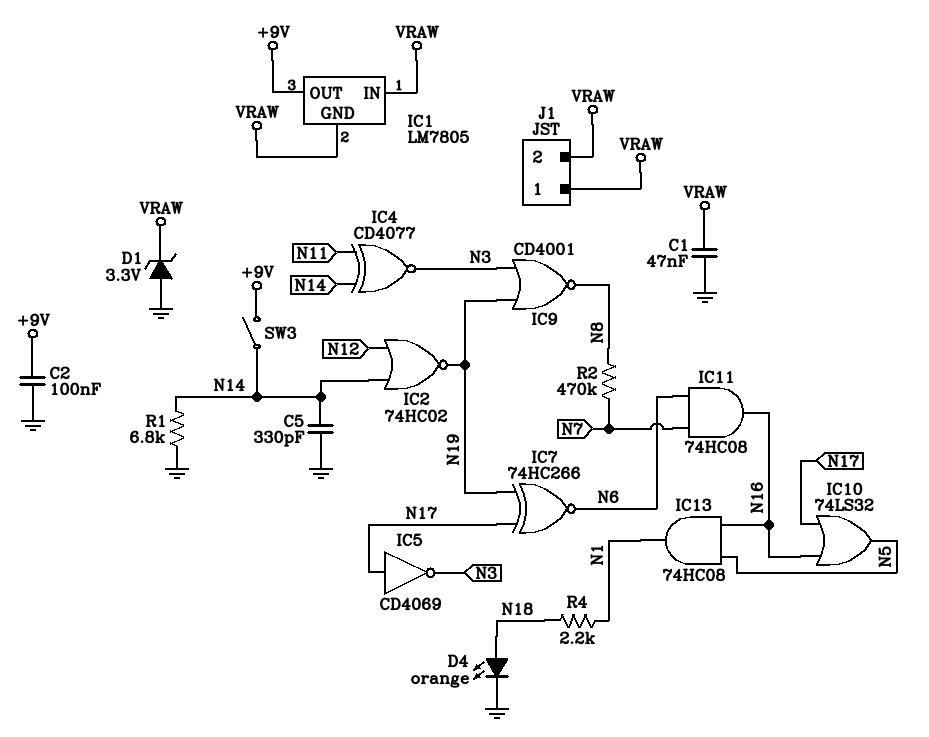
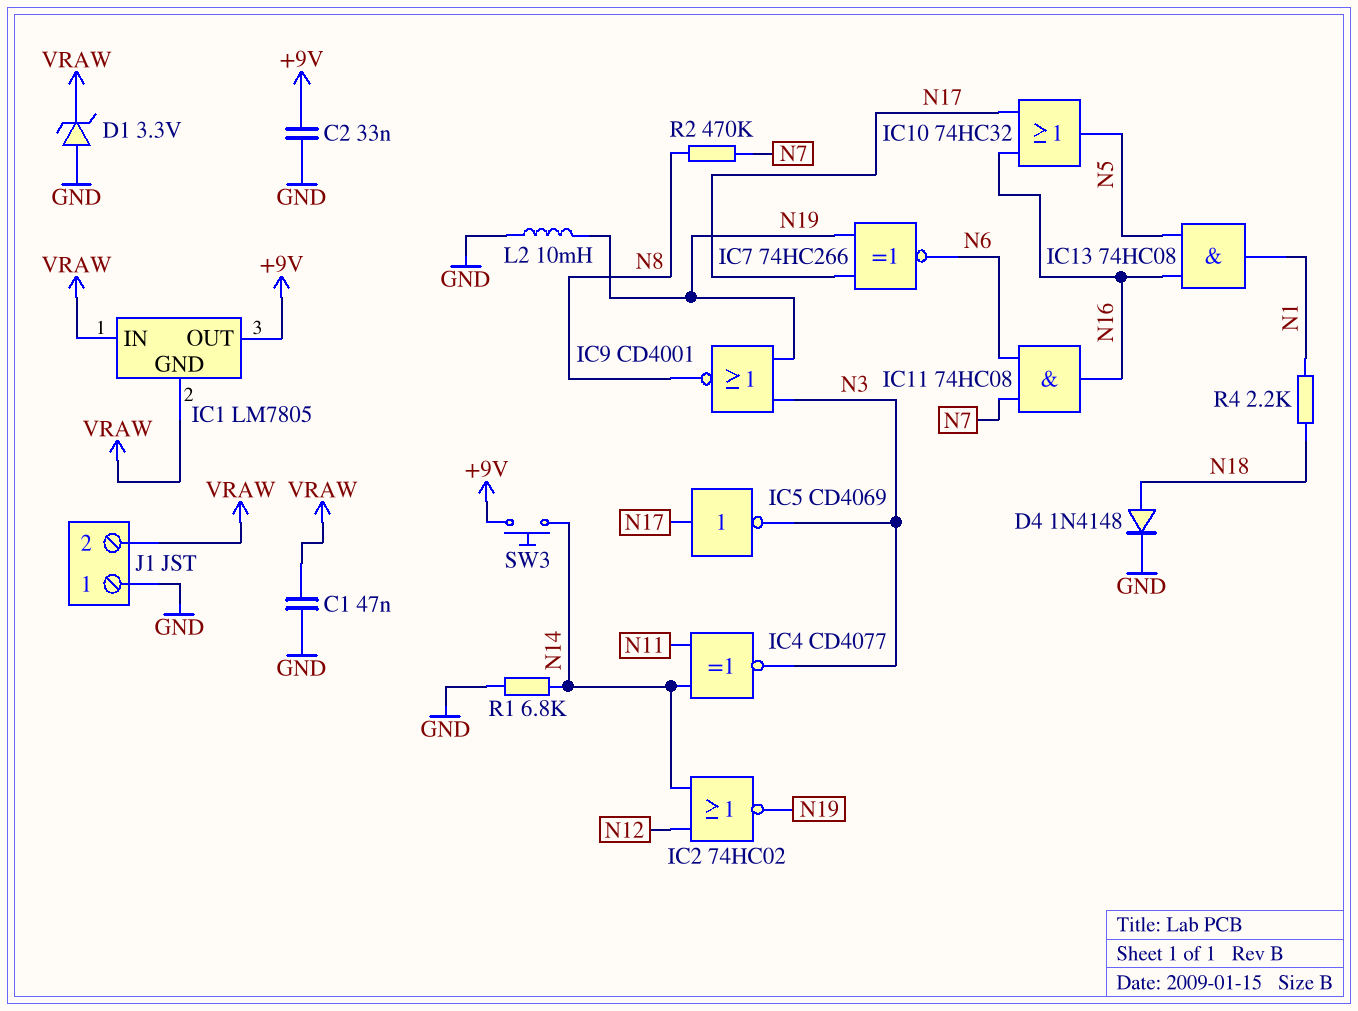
C2: 100nF (+9V, GND) -> 33nF (+9V, GND)
C5: 330pF (GND, N14) -> none
D4: LED orange (A N18, K GND) -> diode 1N4148 (A N18, K GND)
IC10: OR 74LS32 (in N16, in N17, out N5) -> OR 74HC32 (in N16, in N17, out N5)
J1 pin 1: VRAW -> GND
L2: none -> 10mH (GND, N19)
SW3: switch (+9V, N14) -> button (+9V, N14)

